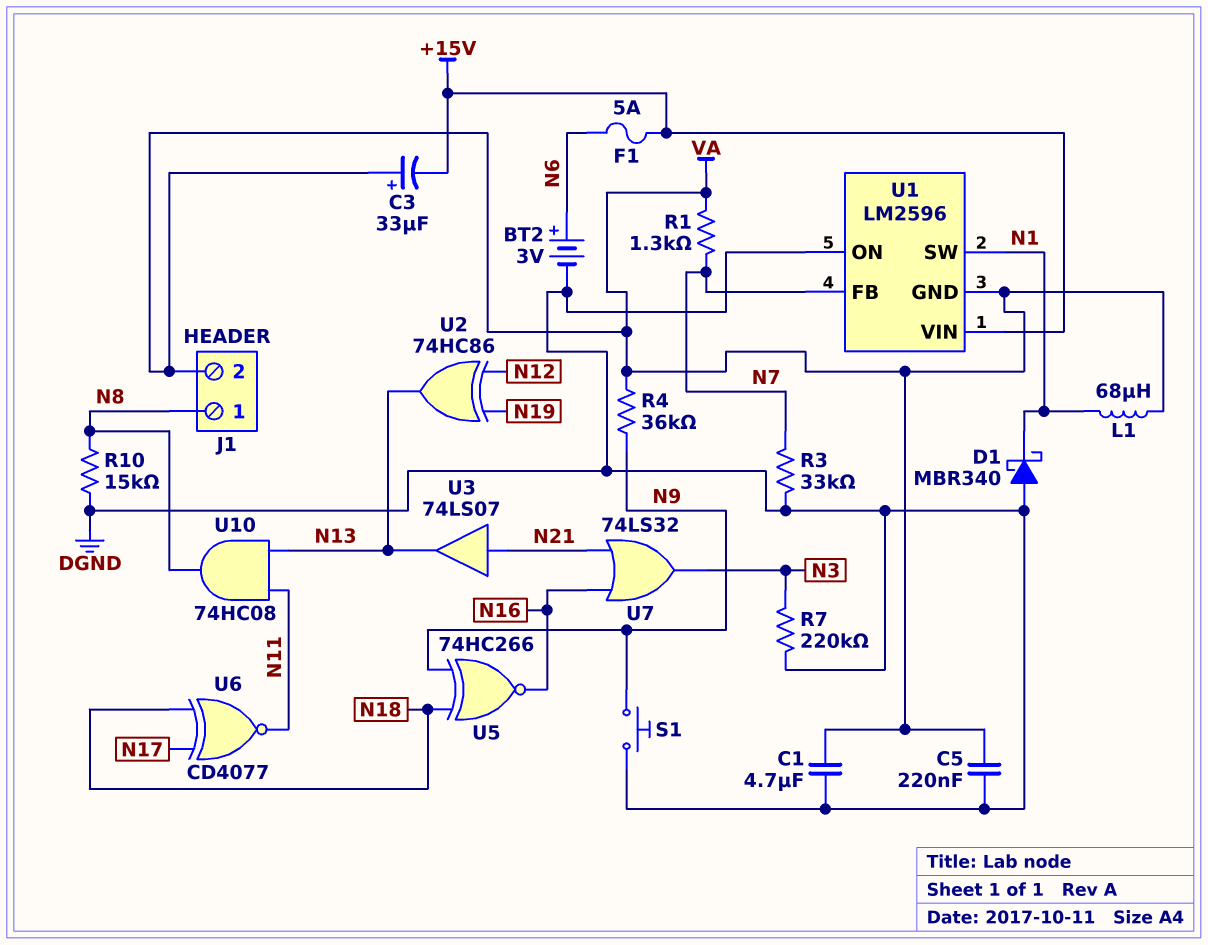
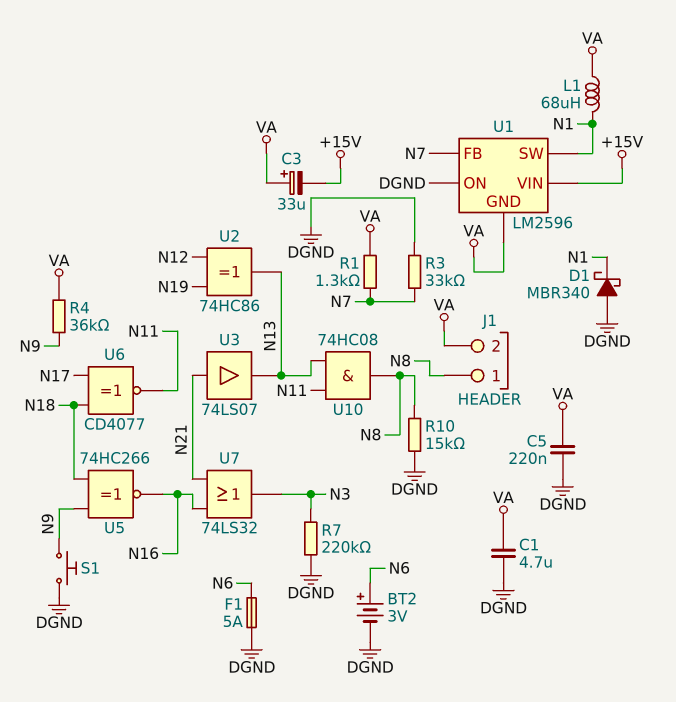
F1: 5A (+15V, N6) -> 5A (DGND, N6)

